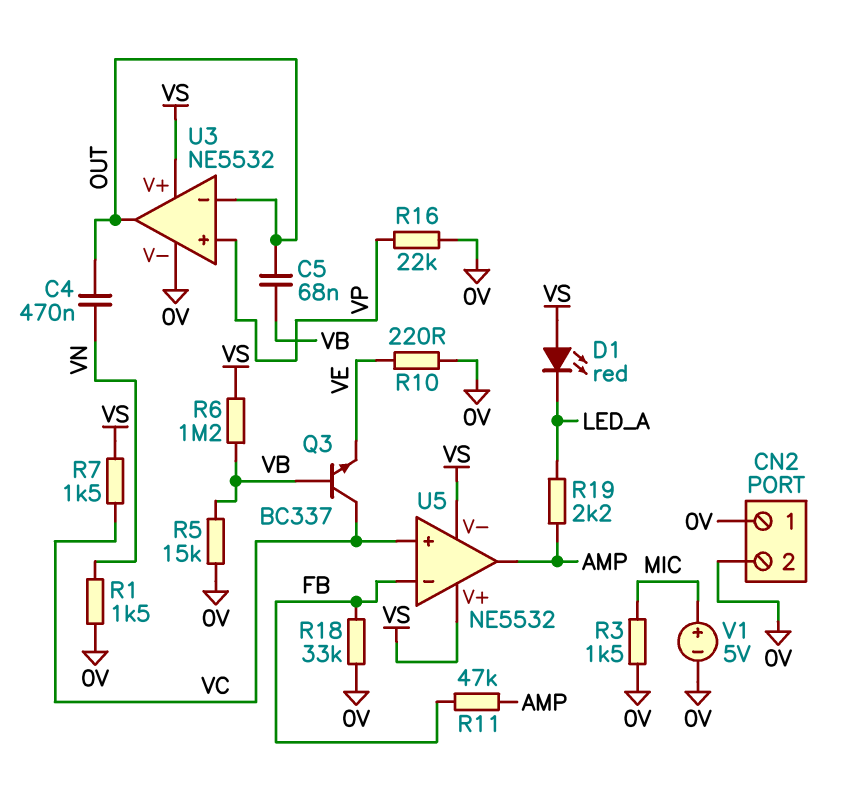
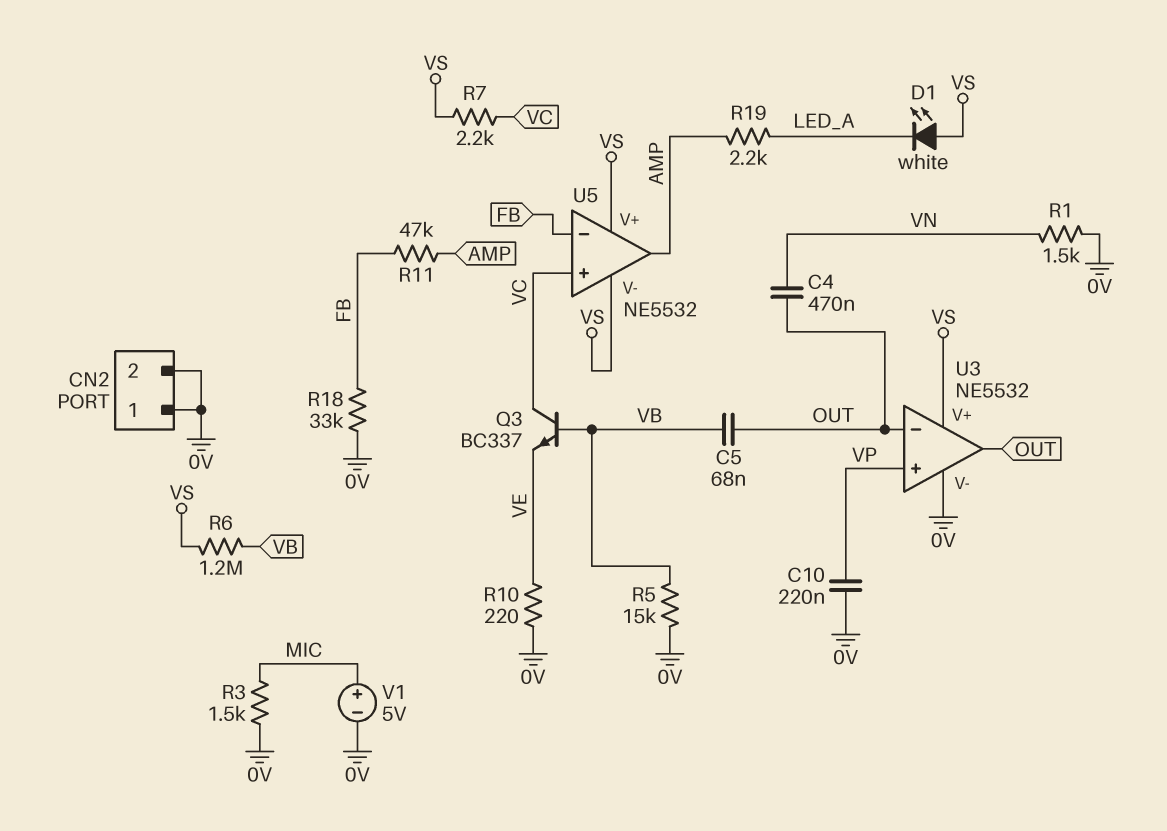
C10: none -> 220nF (0V, VP)
D1: LED red (A VS, K LED_A) -> LED white (A VS, K LED_A)
R7: 1.5k (VC, VS) -> 2.2k (VC, VS)
R16: 22k (0V, VP) -> none

